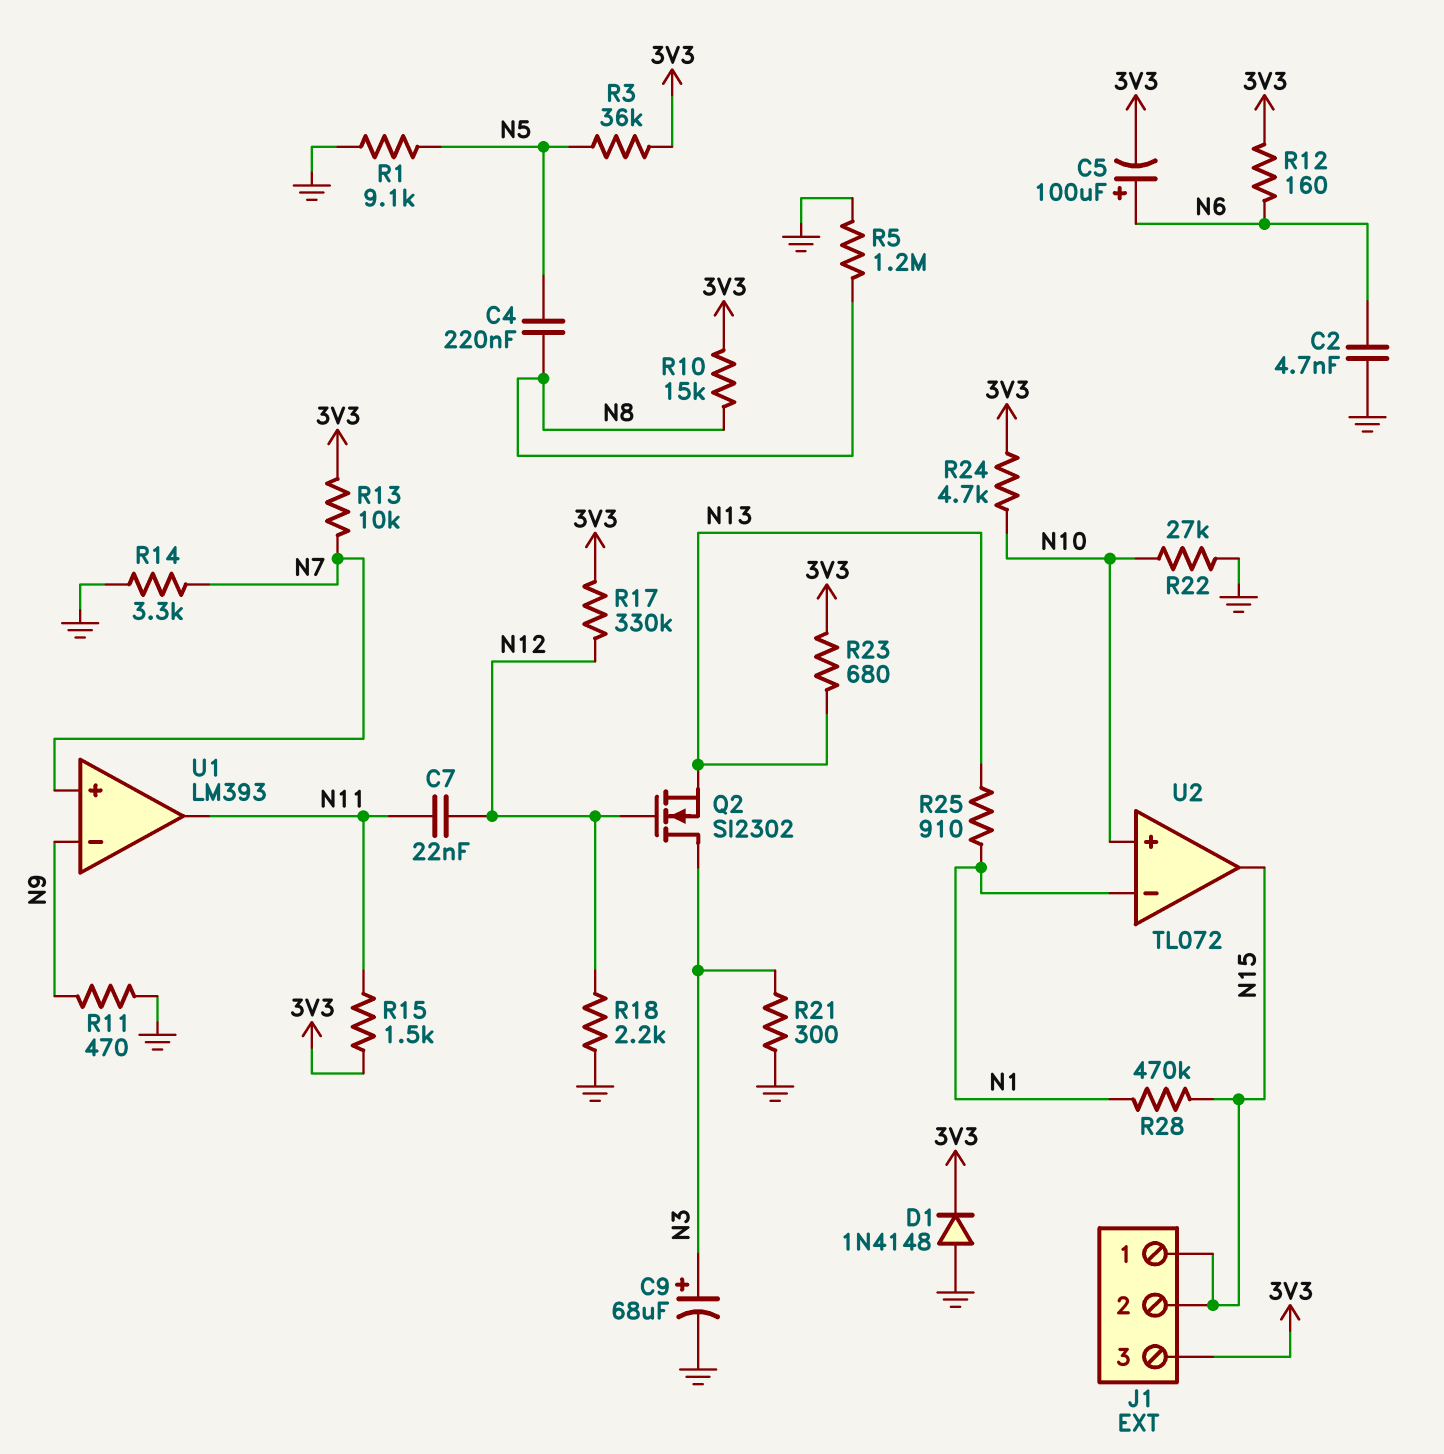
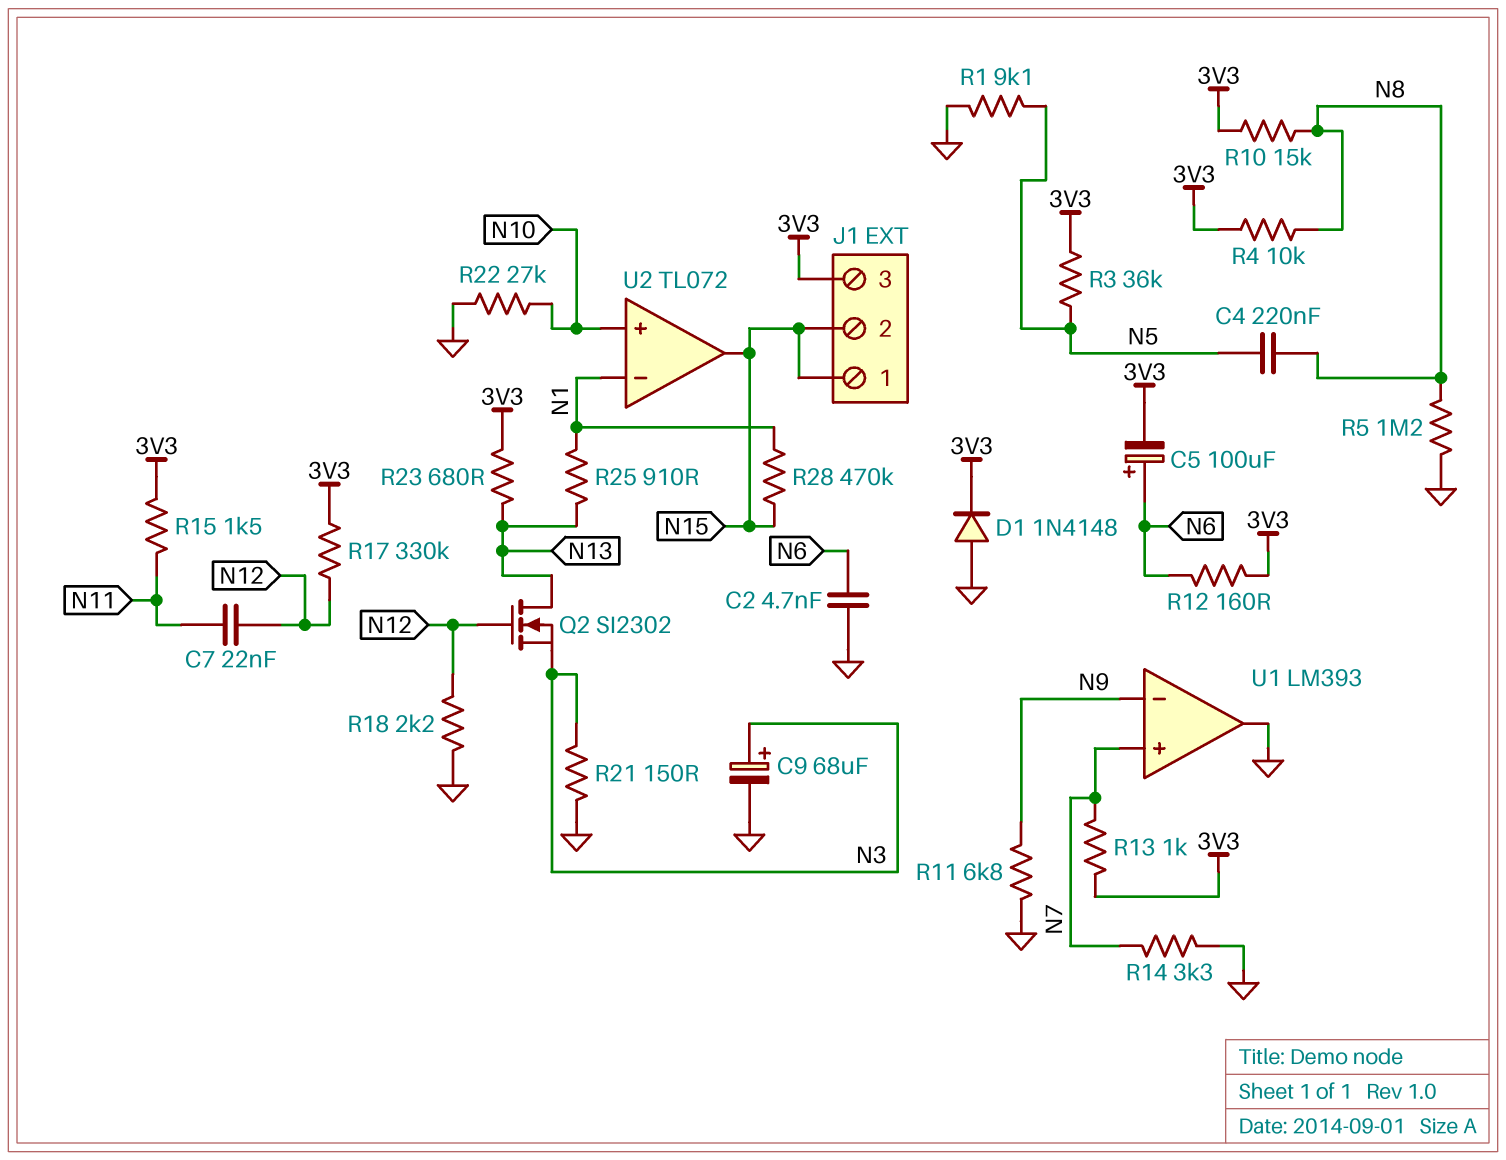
Q2: NMOS SI2302 (G N12, D N3, S N13) -> NMOS SI2302 (G N12, D N13, S N3)
R4: none -> 10k (3V3, N8)
R11: 470 (GND, N9) -> 6.8k (GND, N9)
R13: 10k (3V3, N7) -> 1k (3V3, N7)
R21: 300 (GND, N3) -> 150 (GND, N3)
R24: 4.7k (3V3, N10) -> none
U1 pin out: N11 -> GND

